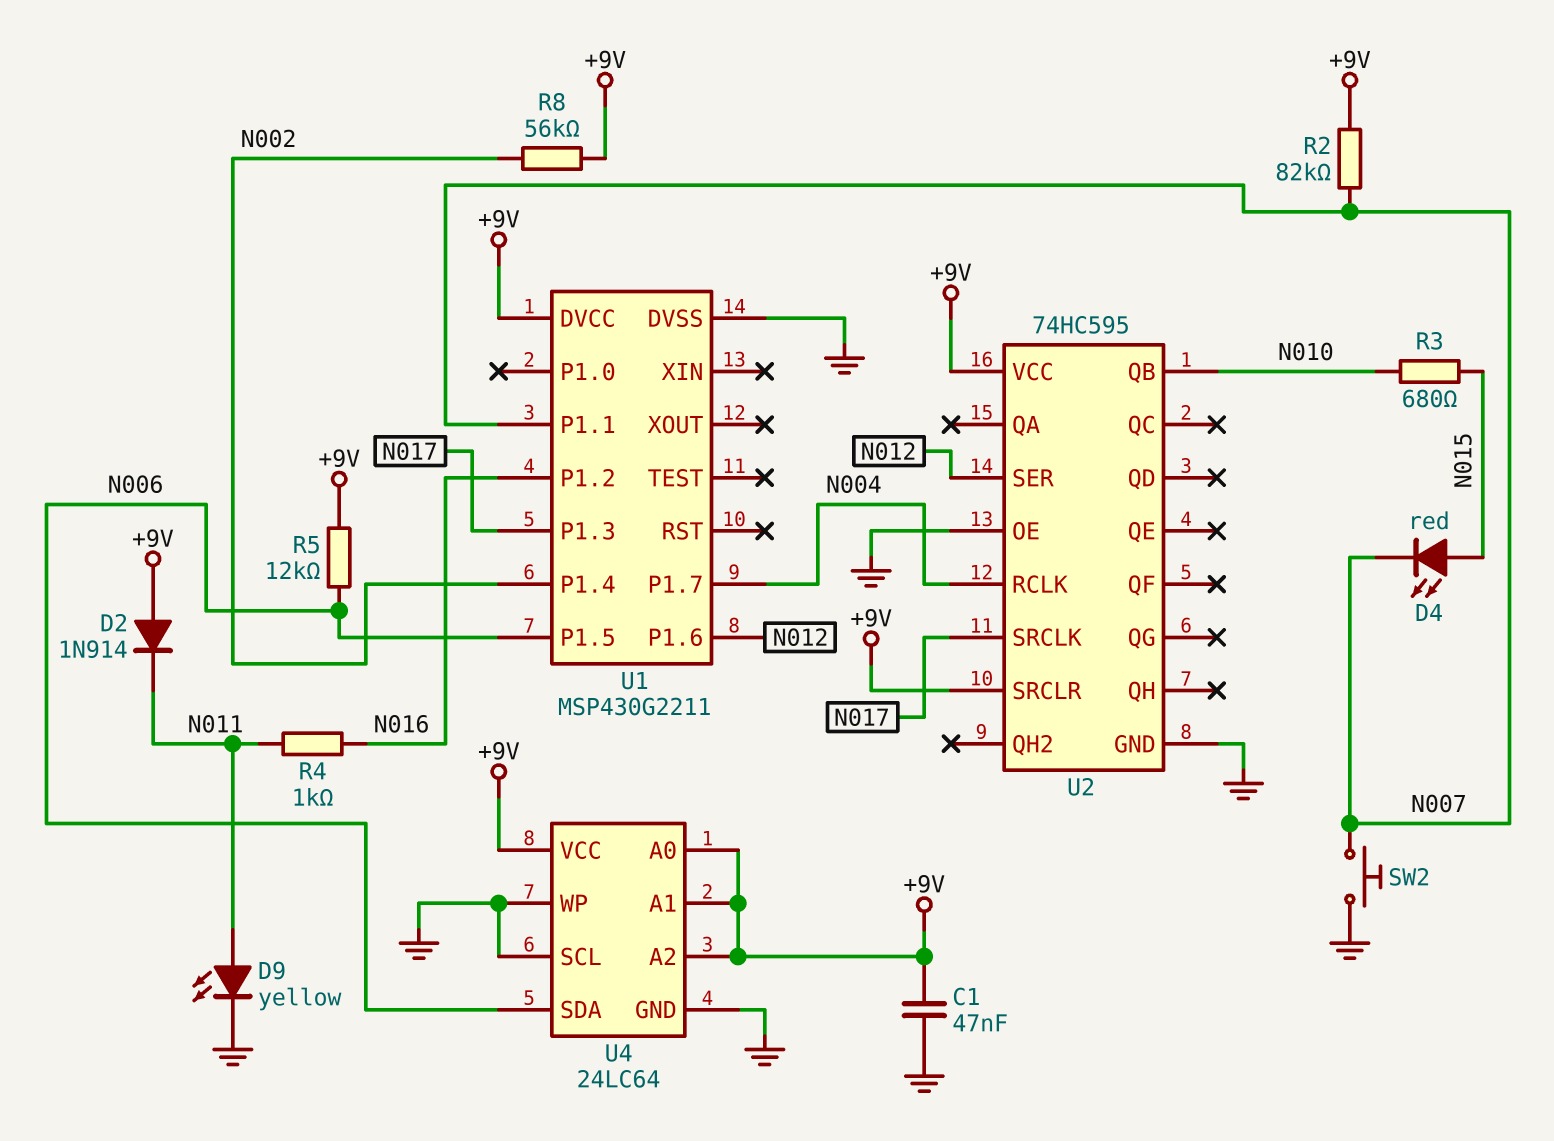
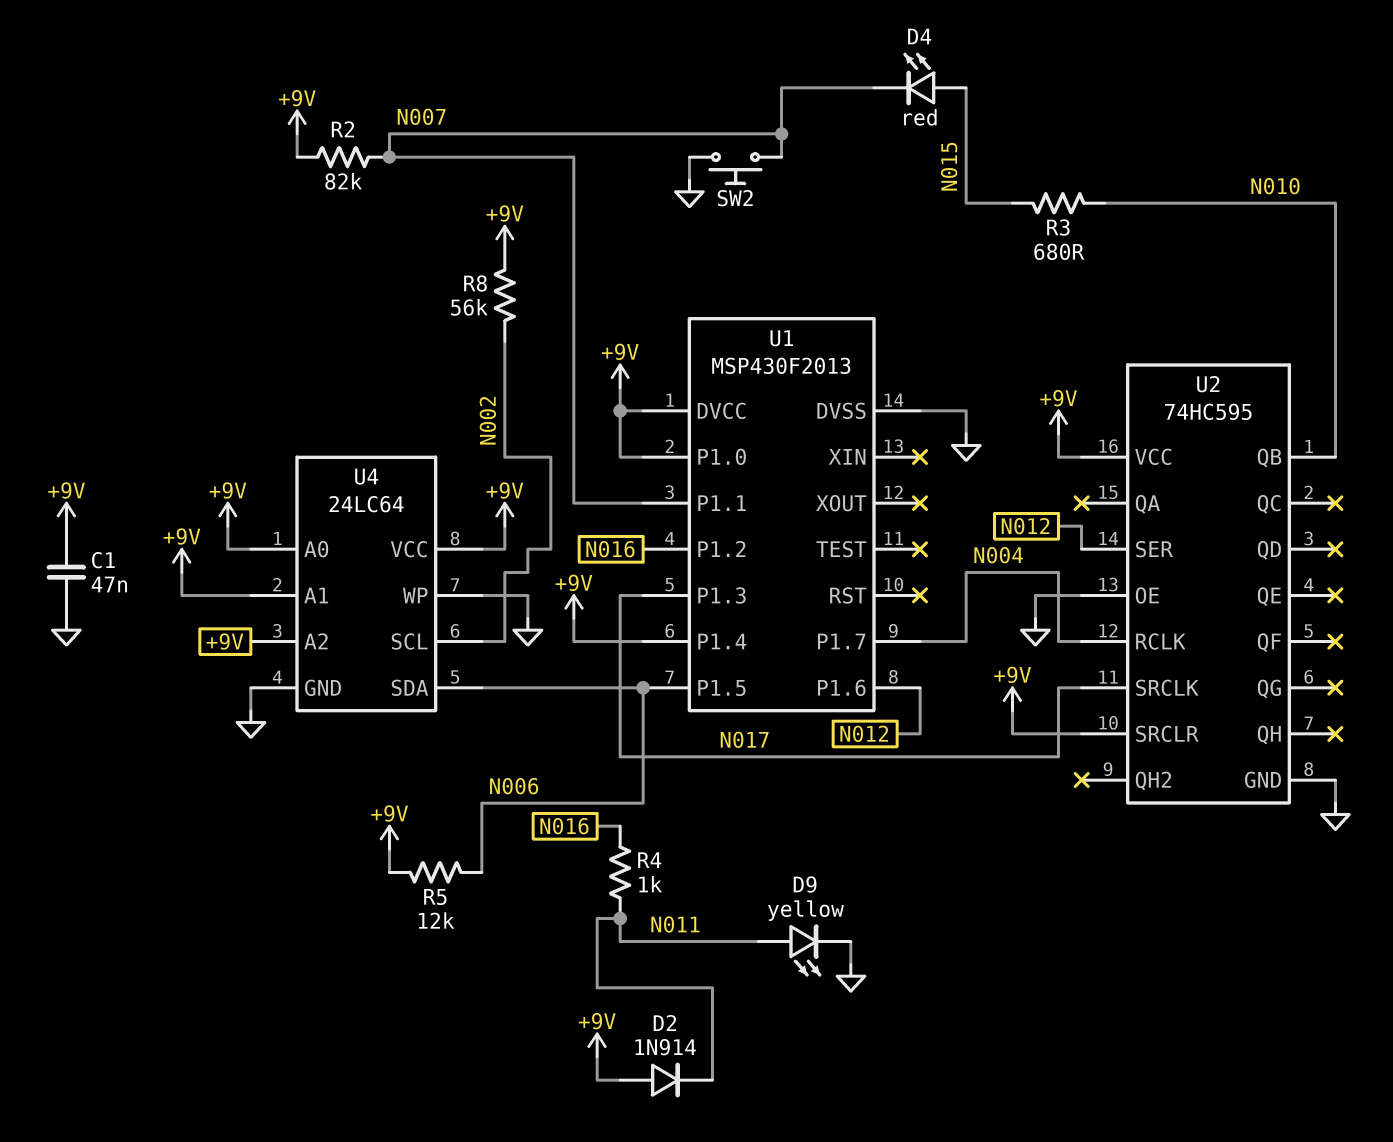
U1: MSP430G2211 -> MSP430F2013
U1 pin P1.0: none -> +9V
U1 pin P1.4: N002 -> +9V
U4 pin SCL: GND -> N002

